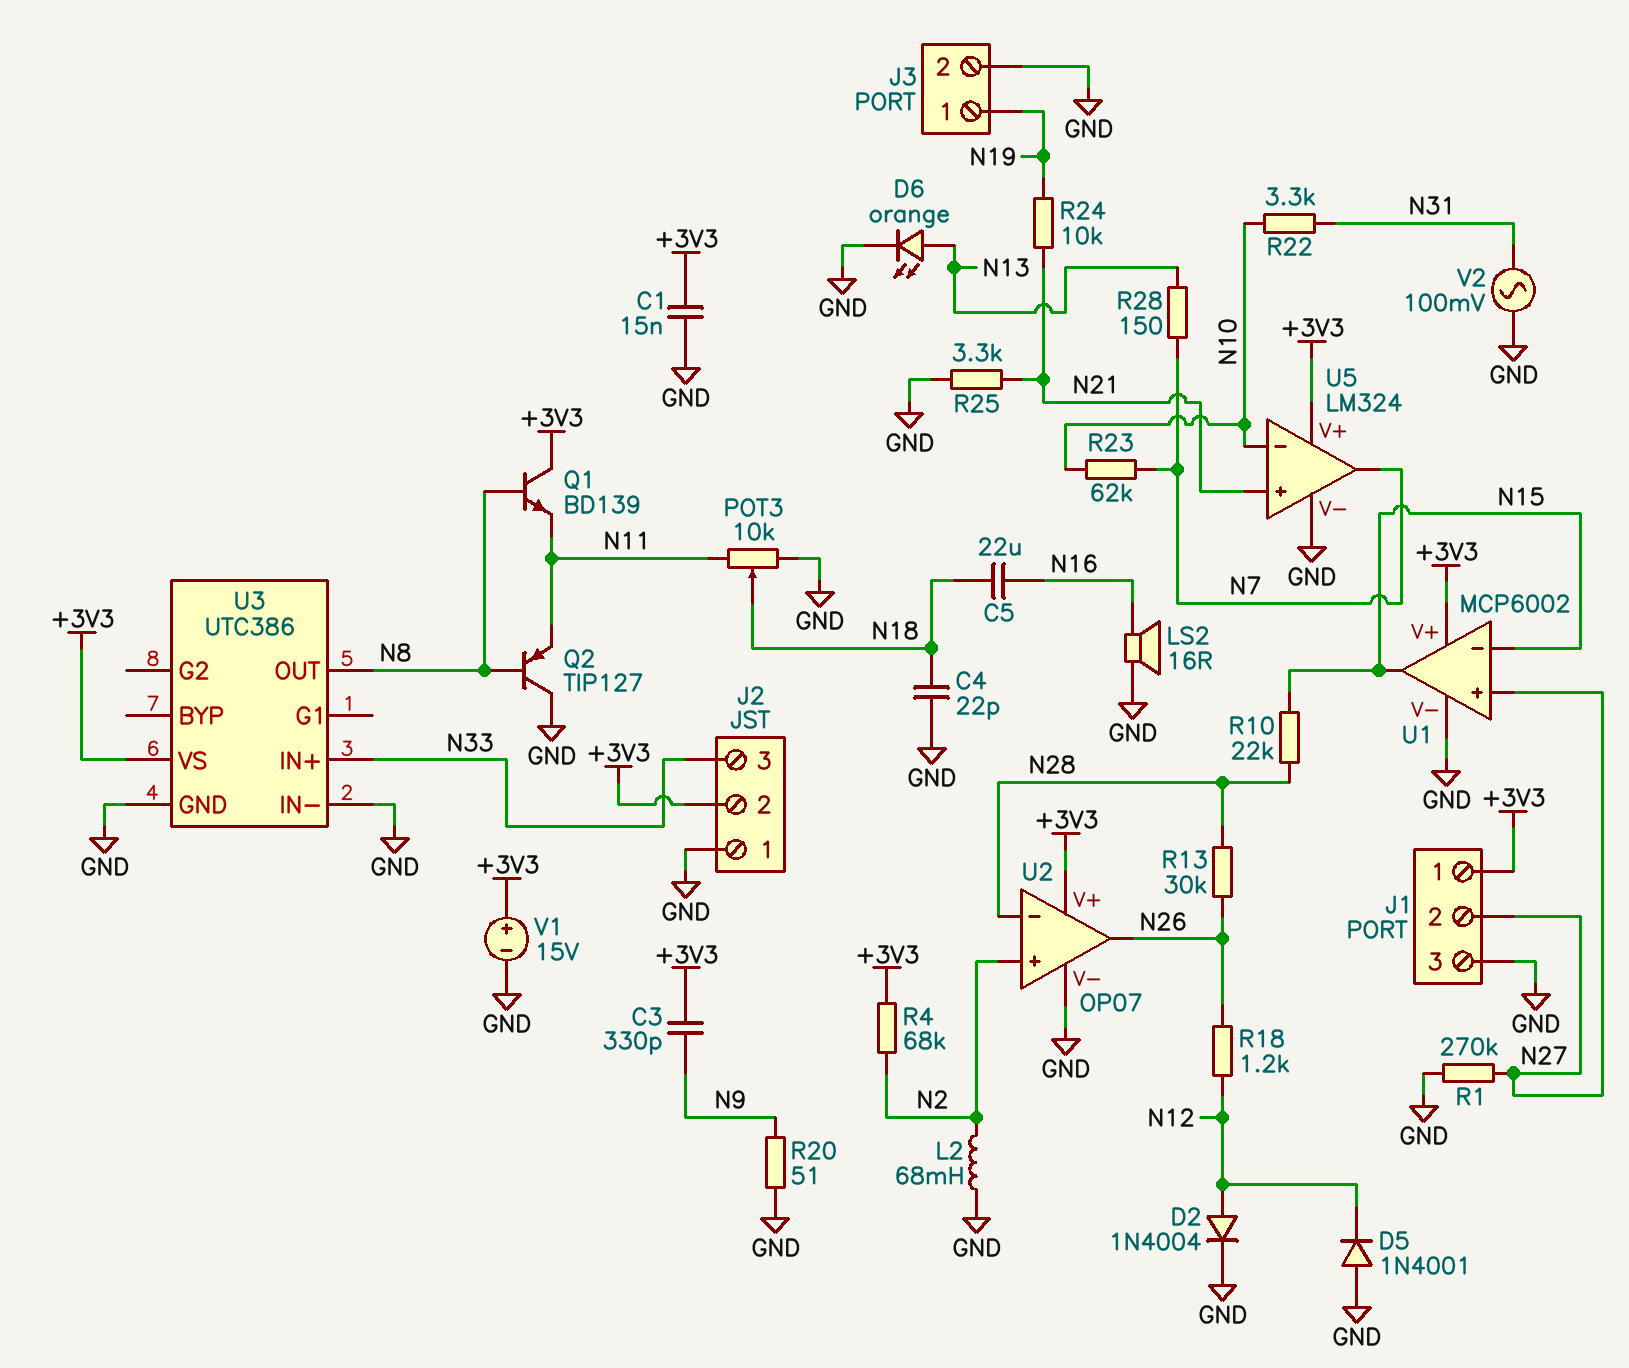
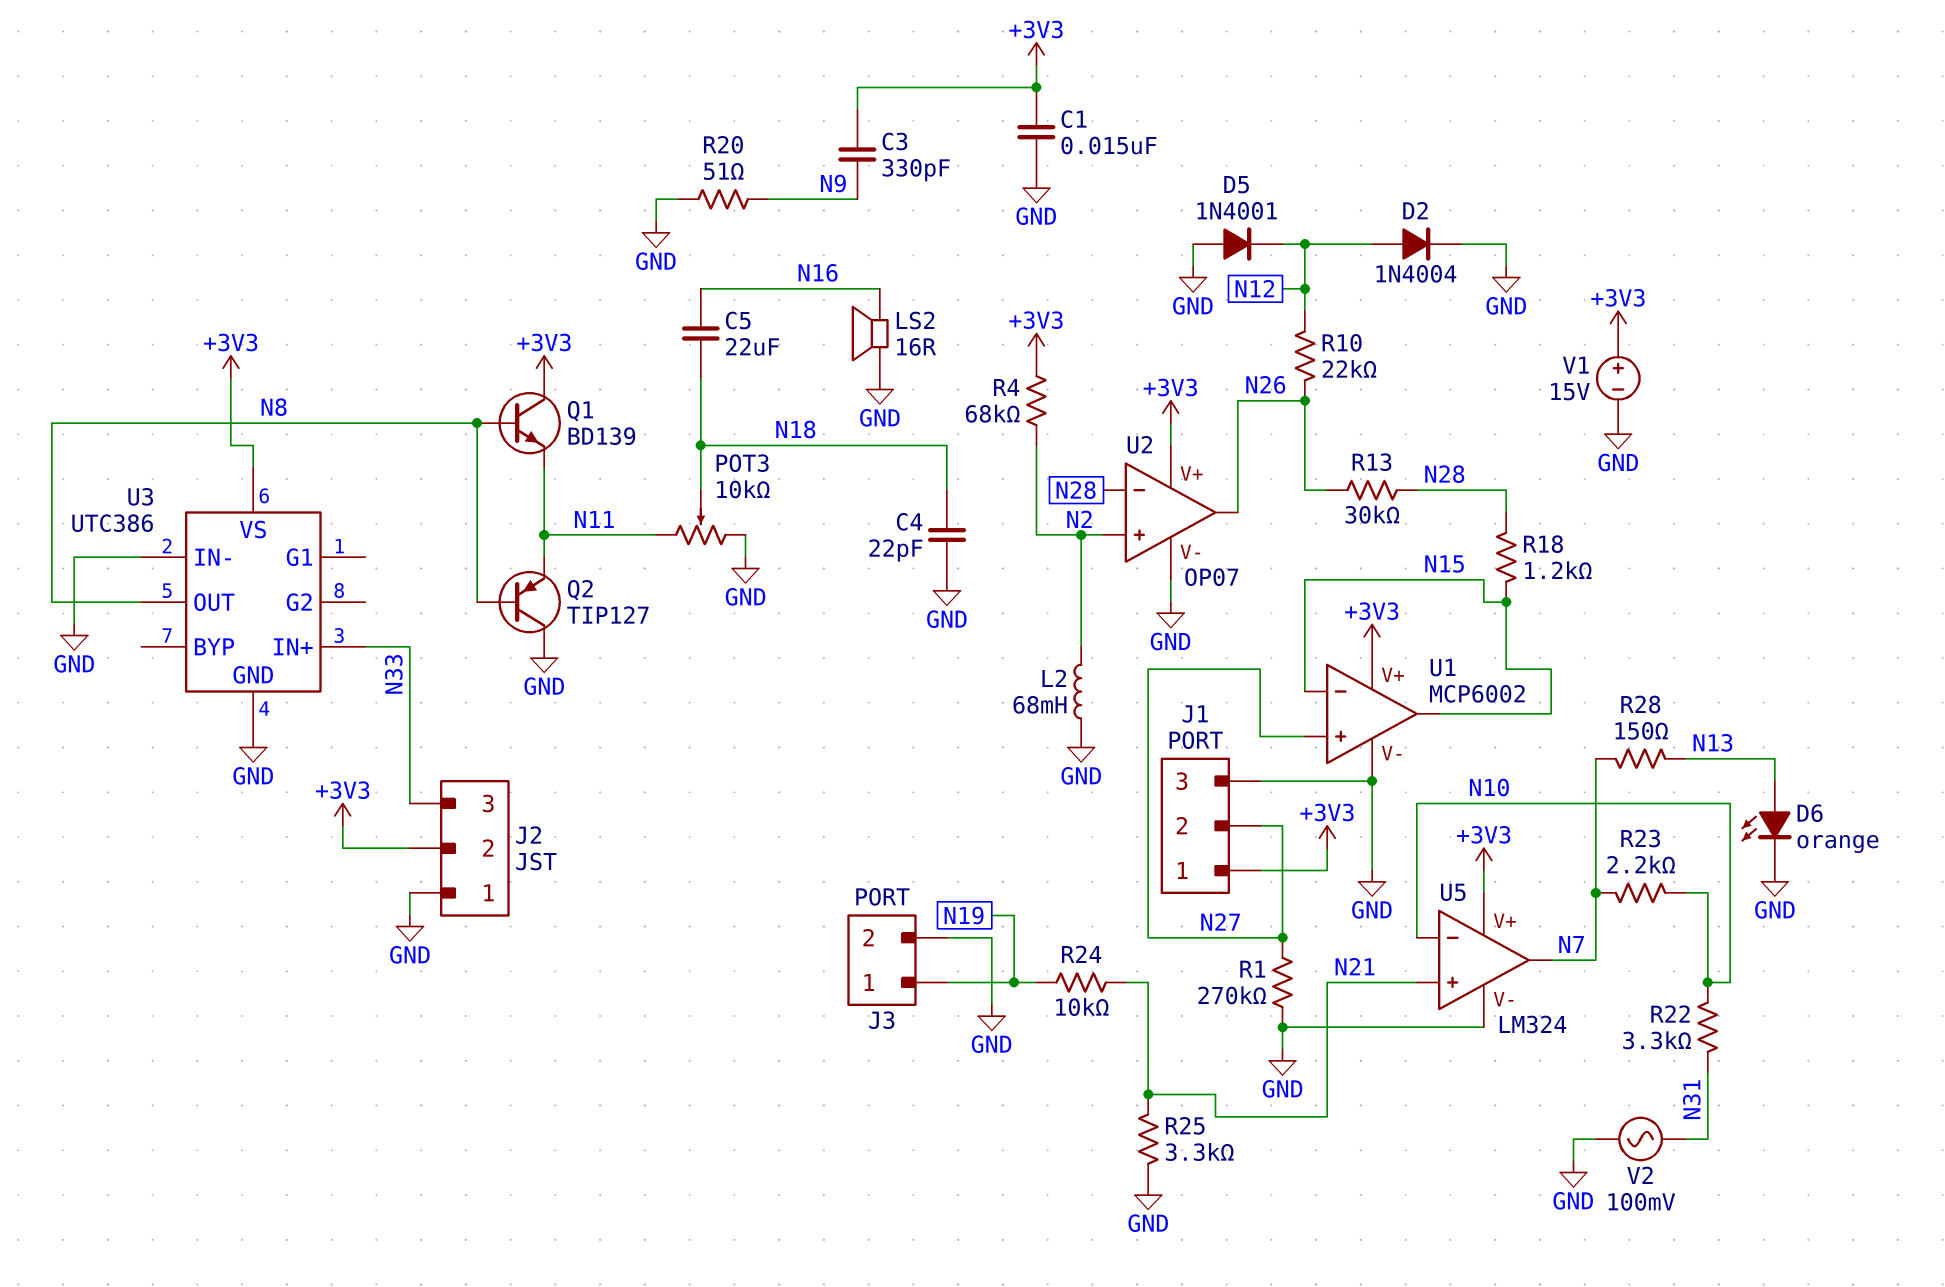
R10: 22k (N15, N28) -> 22k (N12, N26)
R18: 1.2k (N12, N26) -> 1.2k (N15, N28)
R23: 62k (N7, N10) -> 2.2k (N7, N10)

